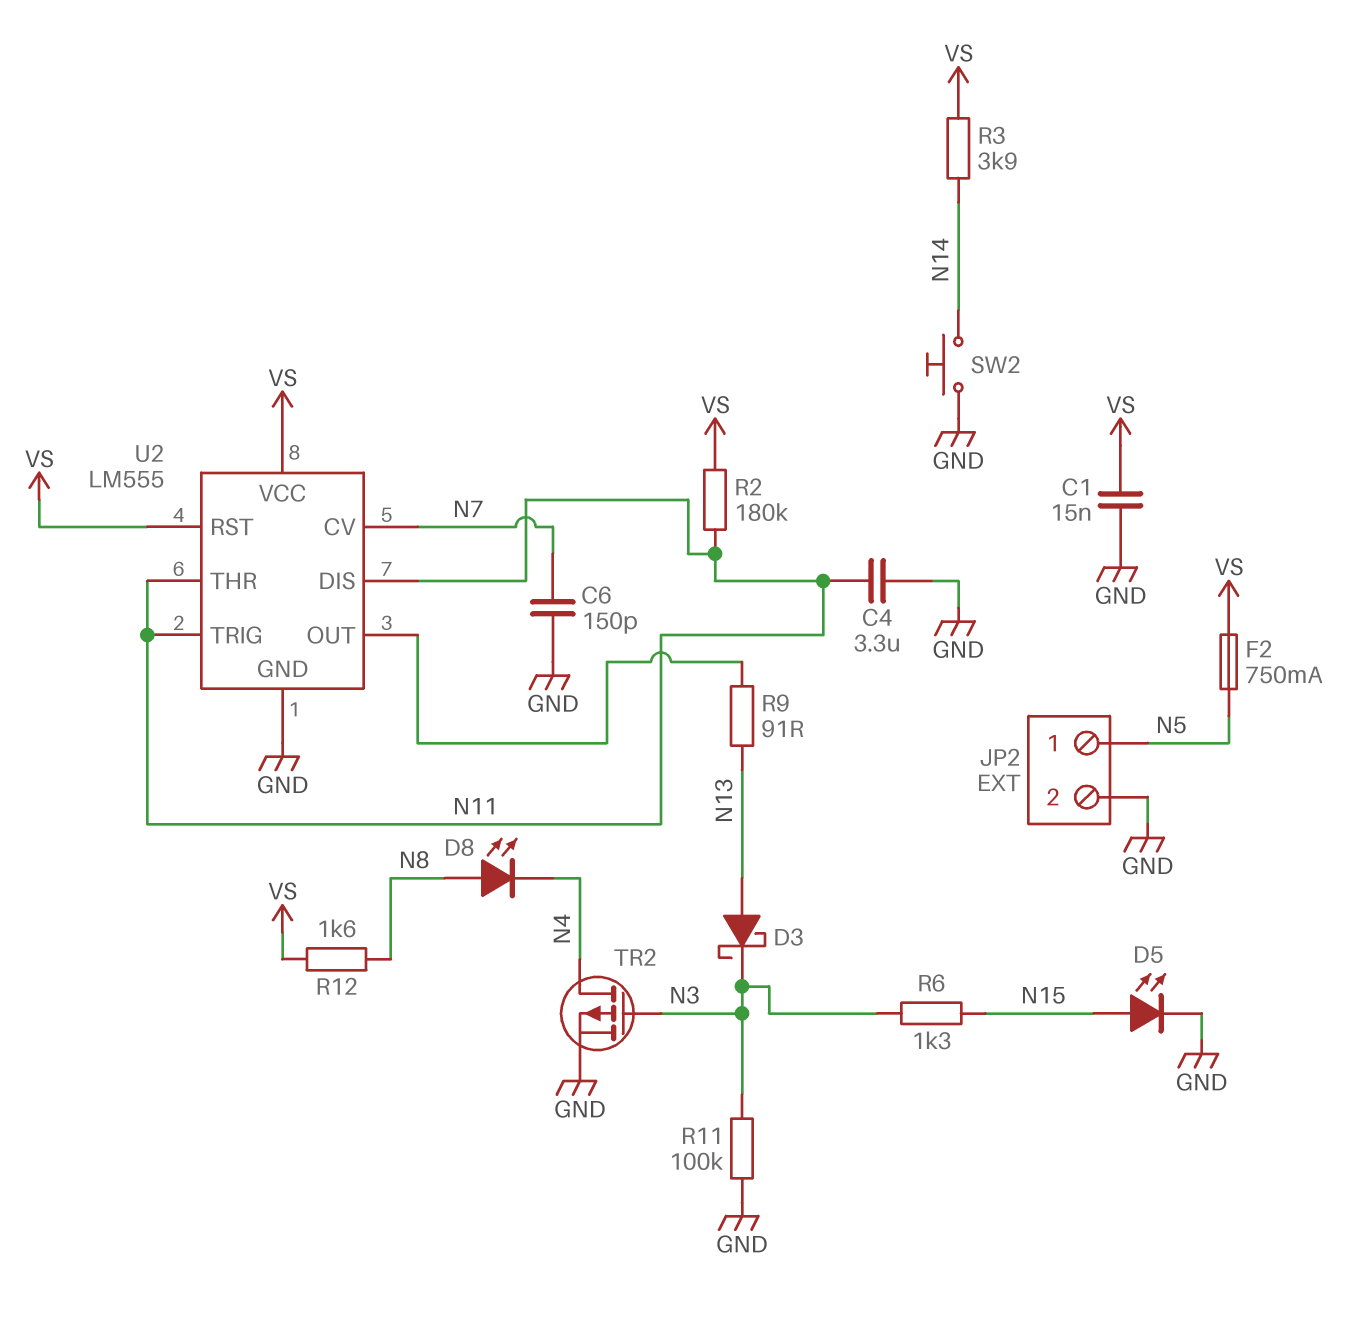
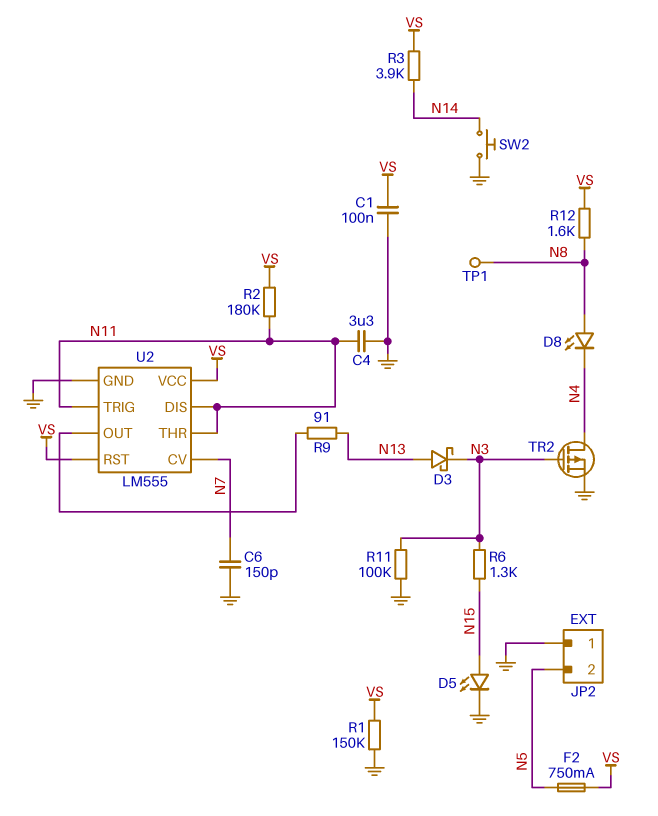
C1: 15nF (GND, VS) -> 100nF (GND, VS)
JP2 pin 1: N5 -> GND
JP2 pin 2: GND -> N5
R1: none -> 150k (GND, VS)
TP1: none -> test point (N8)

